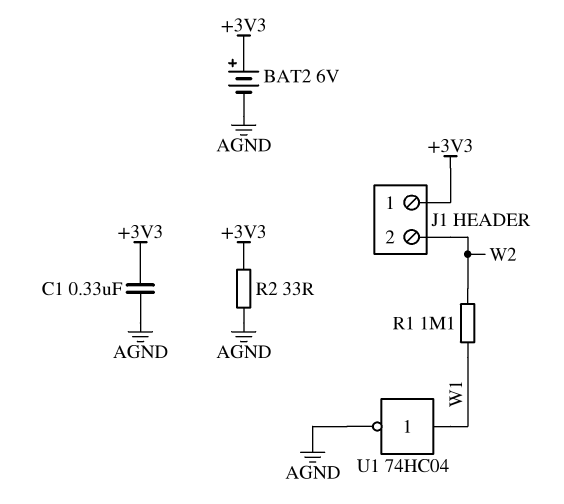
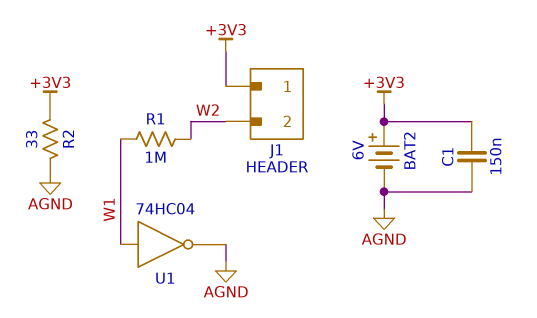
C1: 330nF (+3V3, AGND) -> 150nF (+3V3, AGND)
R1: 1.1M (W1, W2) -> 1M (W1, W2)

